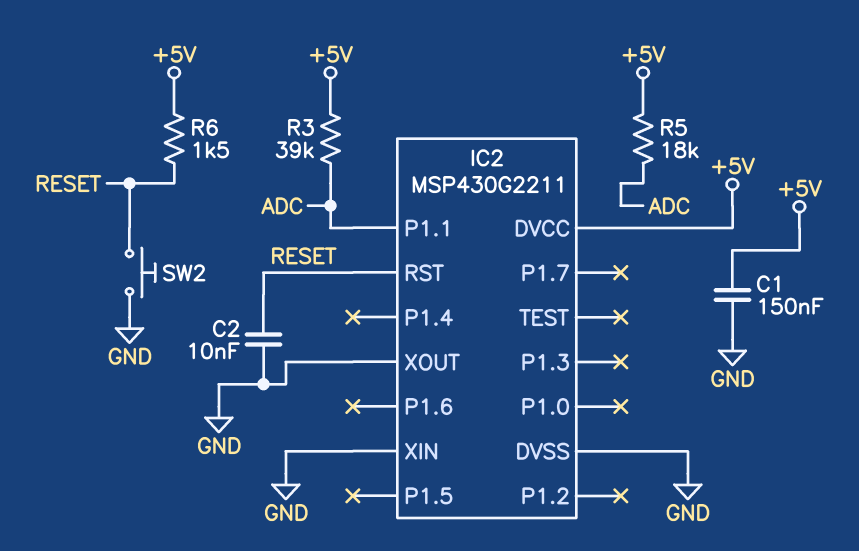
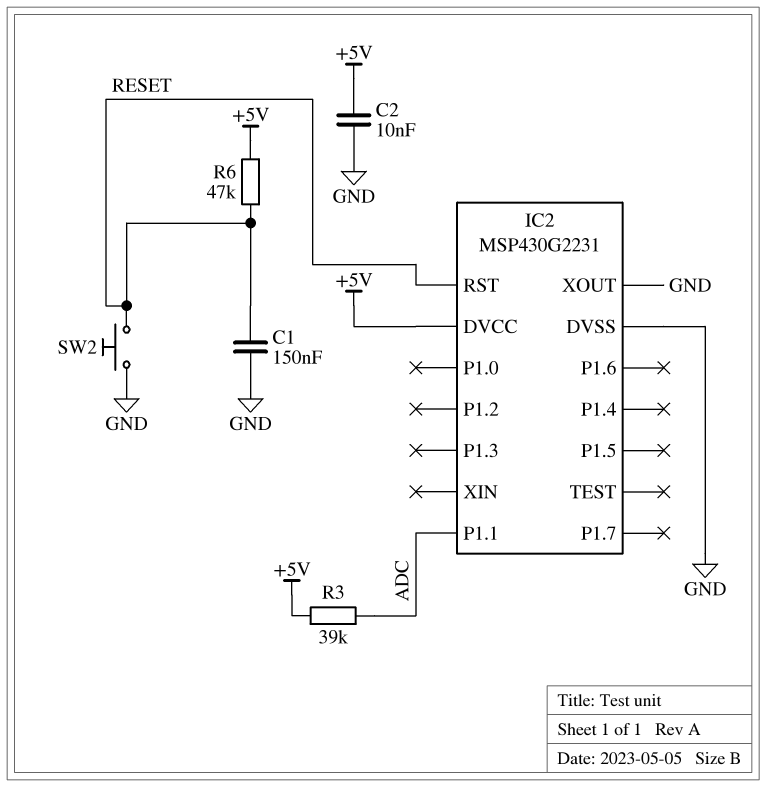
C1: 150nF (+5V, GND) -> 150nF (GND, RESET)
C2: 10nF (GND, RESET) -> 10nF (+5V, GND)
IC2: MSP430G2211 -> MSP430G2231
IC2 pin XIN: GND -> none
R5: 18k (+5V, ADC) -> none
R6: 1.5k (+5V, RESET) -> 47k (+5V, RESET)

